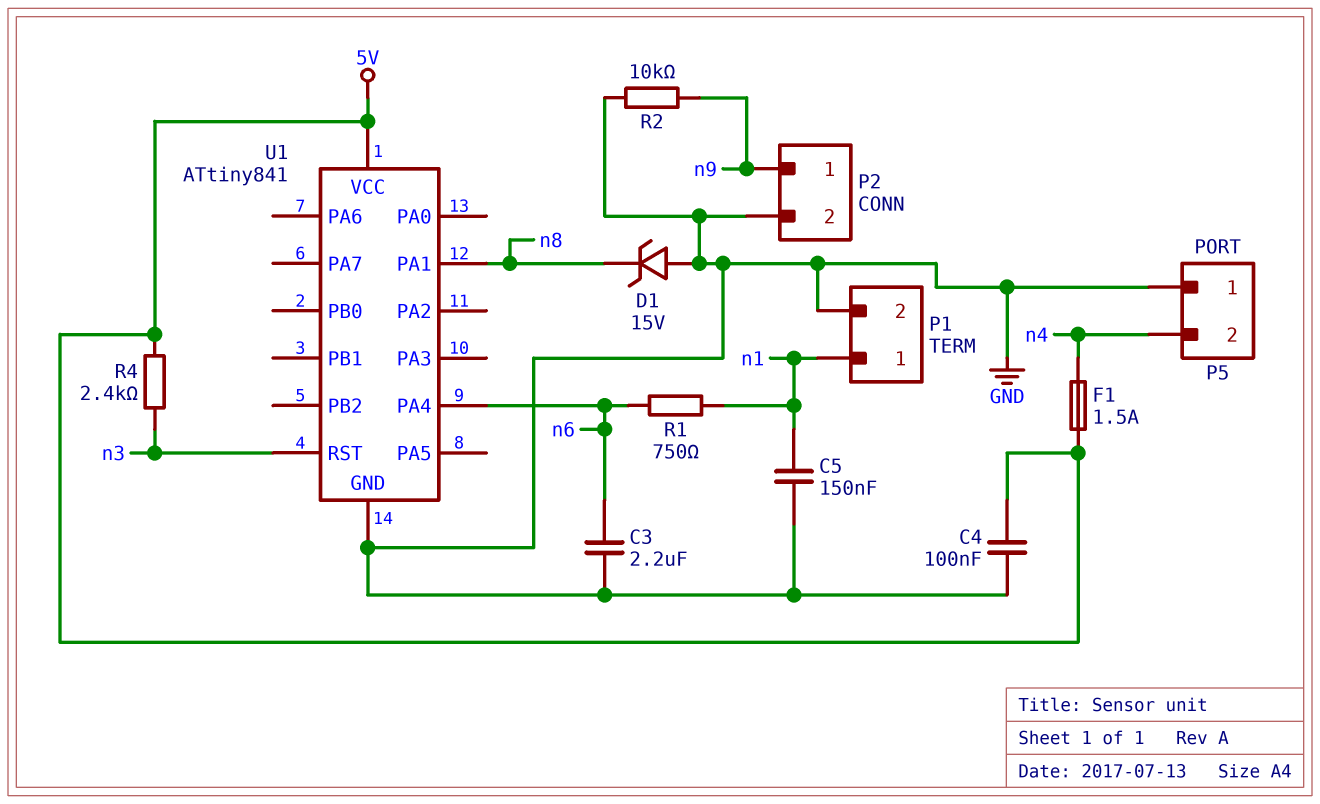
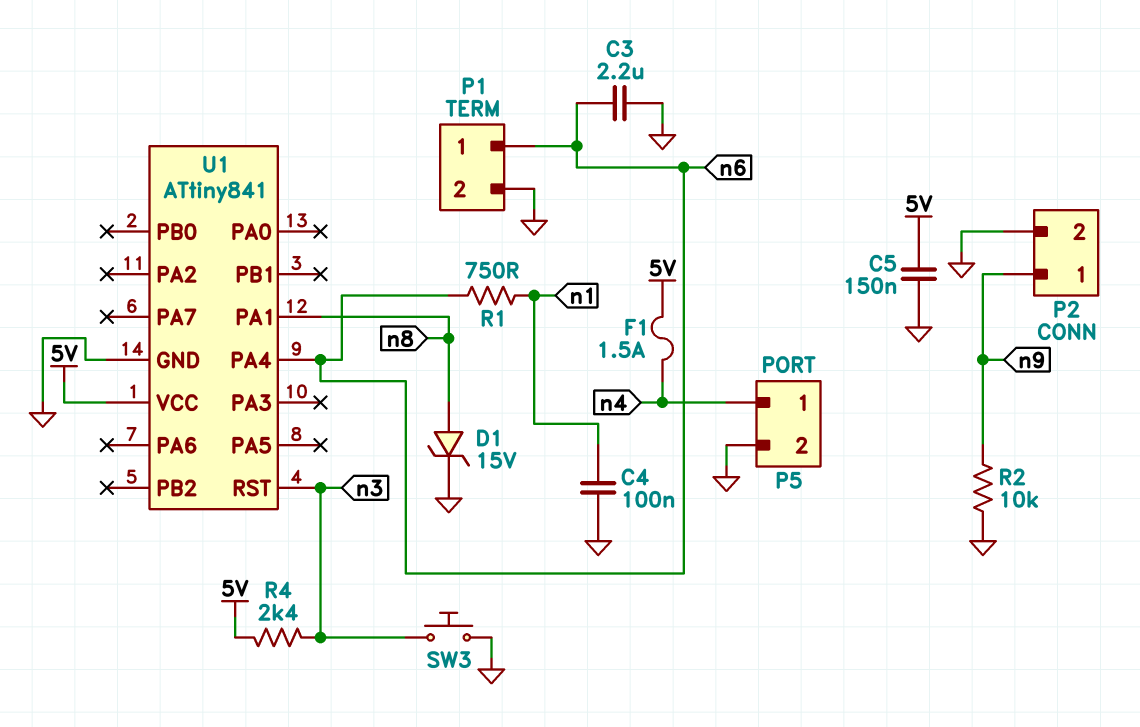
C4: 100nF (5V, GND) -> 100nF (GND, n1)
C5: 150nF (GND, n1) -> 150nF (5V, GND)
D1: zener 15V (A GND, K n8) -> zener 15V (A n8, K GND)
P1 pin 1: n1 -> n6
P5 pin 1: GND -> n4
P5 pin 2: n4 -> GND
SW3: none -> button (GND, n3)

